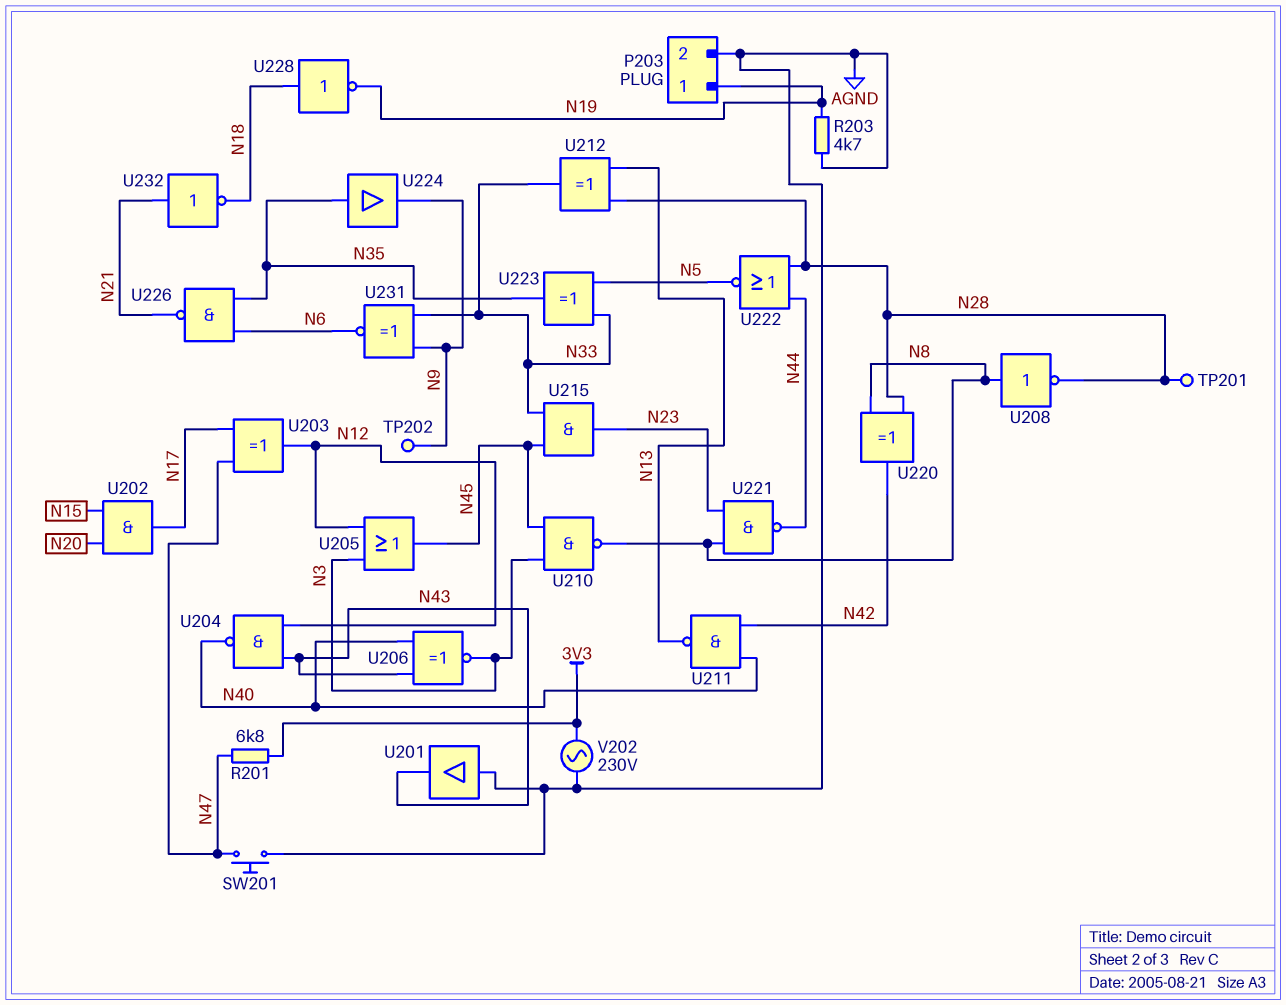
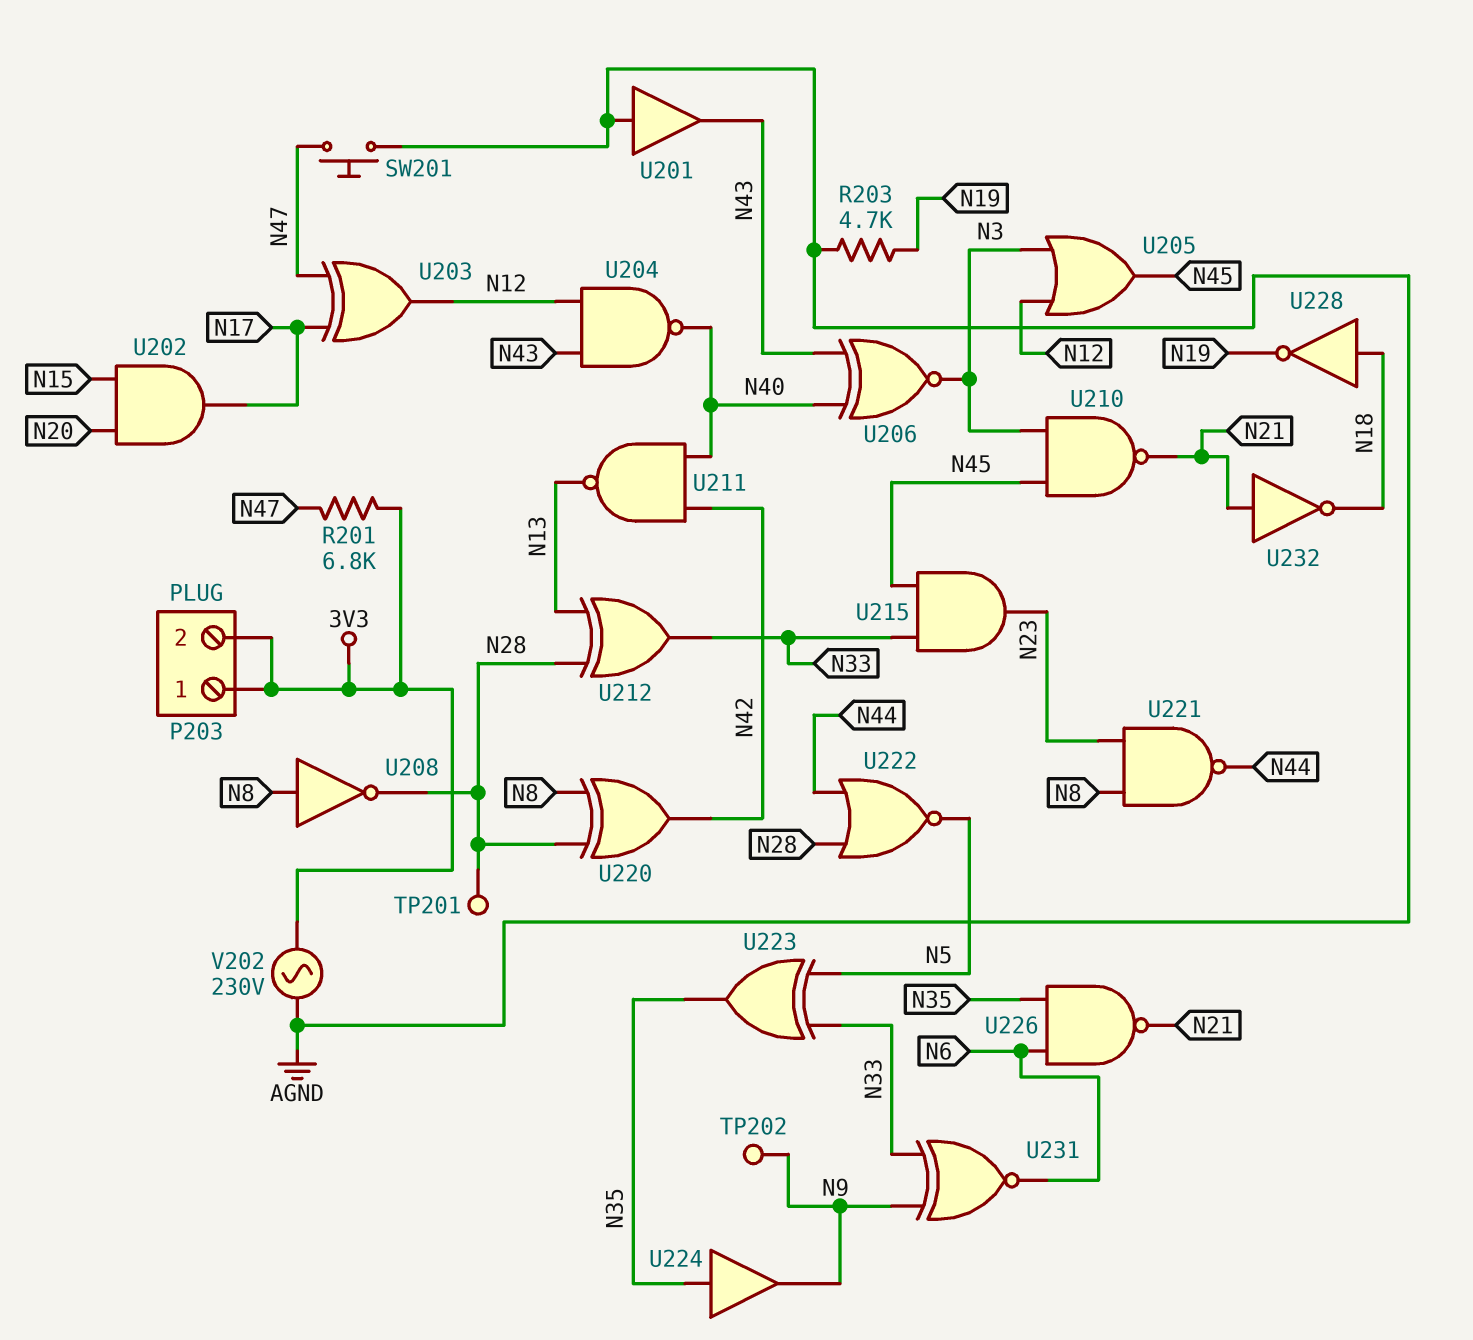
P203 pin 1: N19 -> 3V3
P203 pin 2: AGND -> 3V3
U210: NAND (in N3, in N45, out N8) -> NAND (in N3, in N45, out N21)

